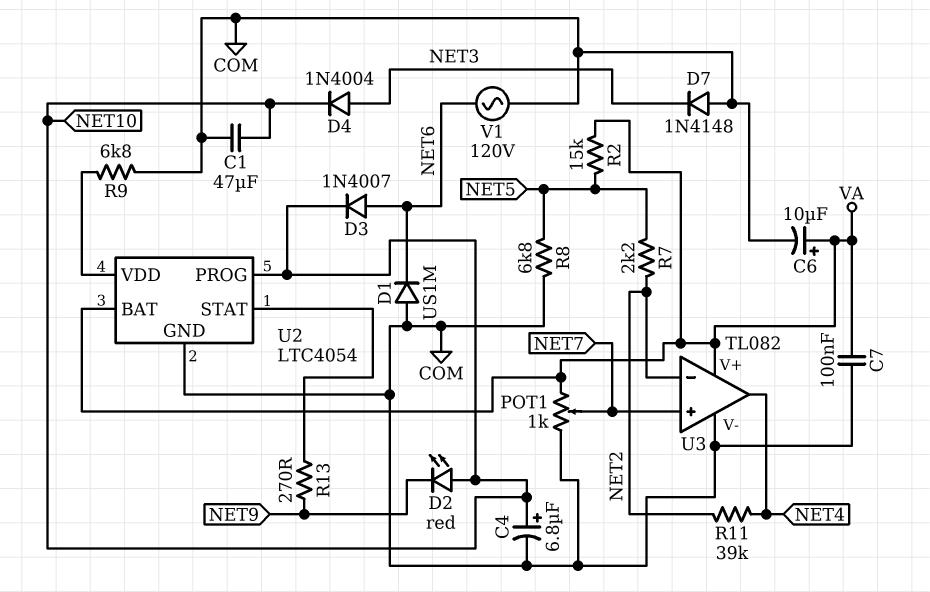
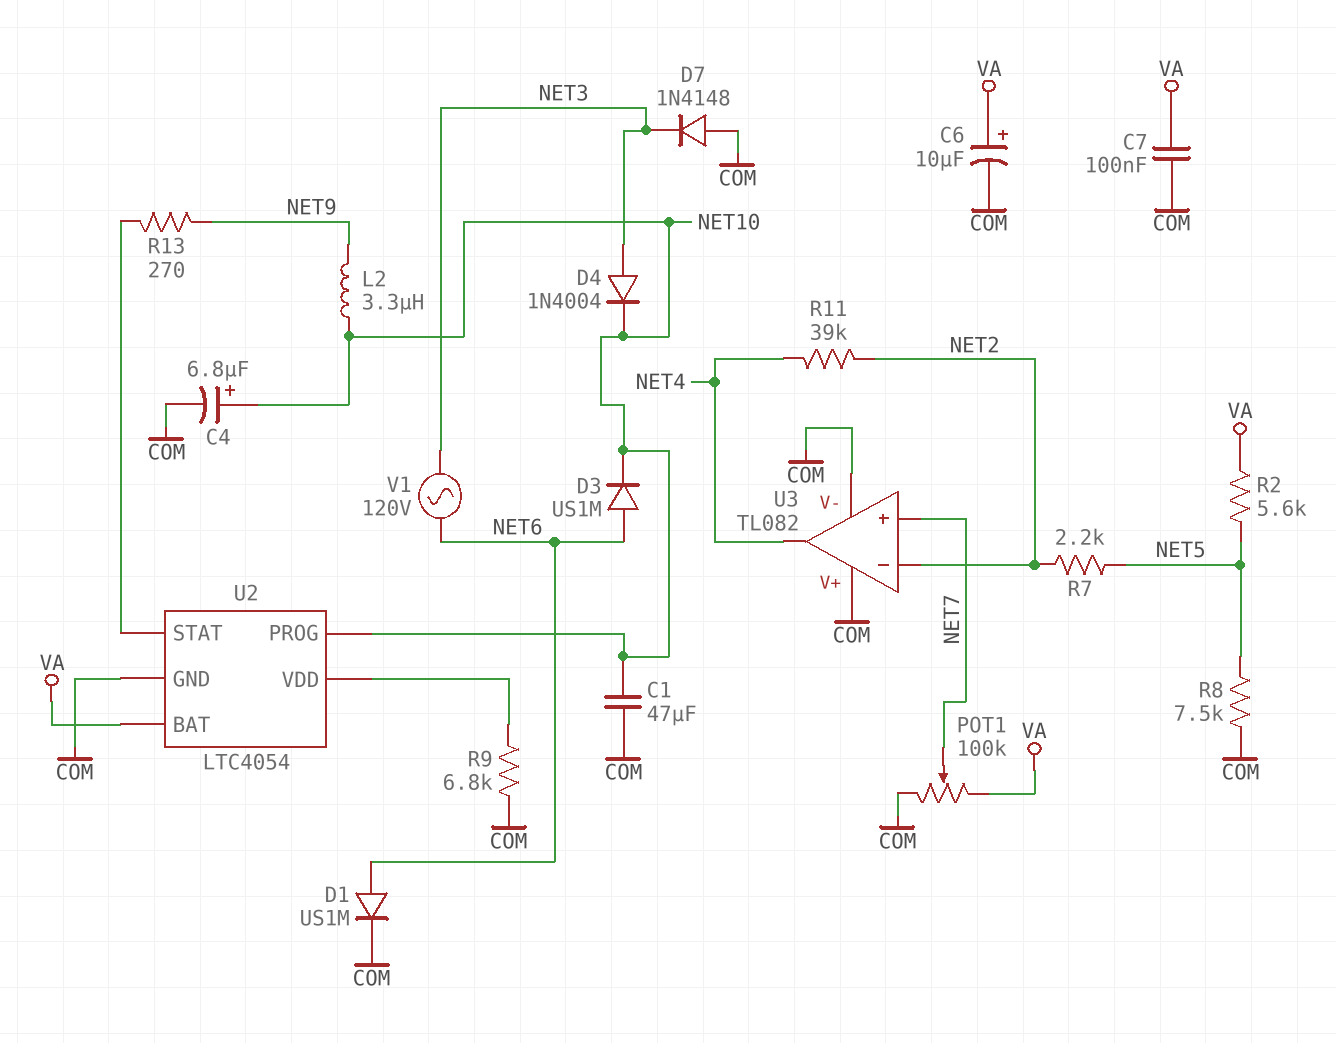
D1: diode US1M (A COM, K NET6) -> diode US1M (A NET6, K COM)
D2: LED red (A NET10, K NET9) -> none
D3: diode 1N4007 (A NET6, K NET10) -> diode US1M (A NET6, K NET10)
L2: none -> 3.3uH (NET9, NET10)
POT1: 1k (COM, VA, wiper NET7) -> 100k (COM, VA, wiper NET7)
R2: 15k (NET5, VA) -> 5.6k (NET5, VA)
R8: 6.8k (COM, NET5) -> 7.5k (COM, NET5)
U3 pin V+: VA -> COM
V1: AC 120V (COM, NET6) -> AC 120V (NET3, NET6)

